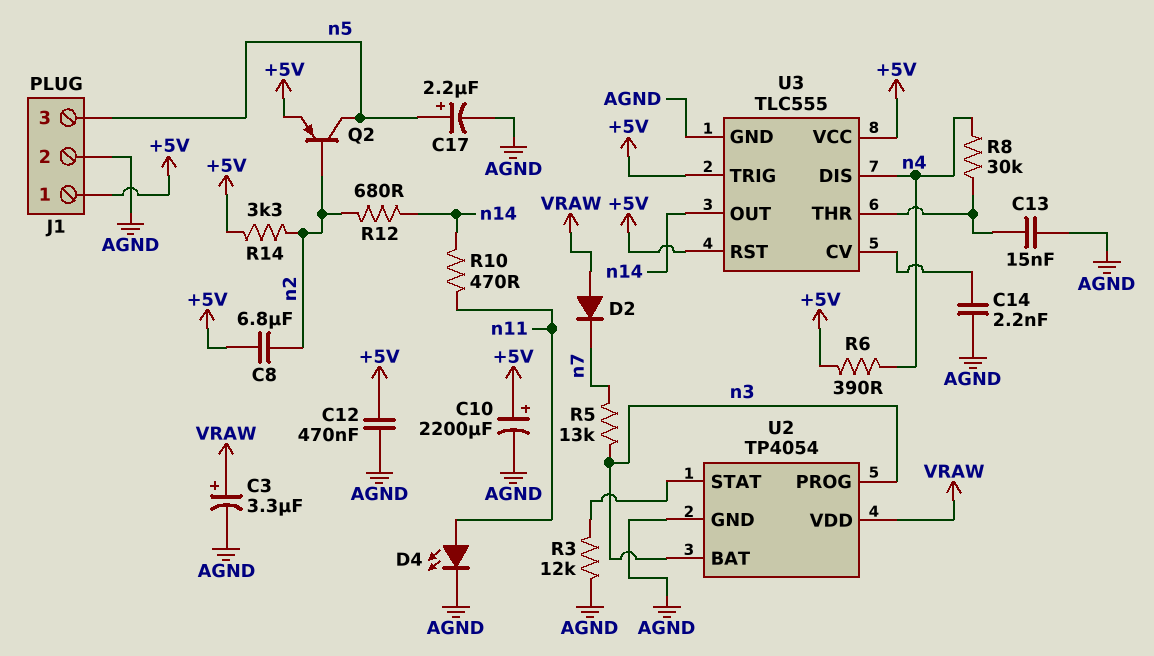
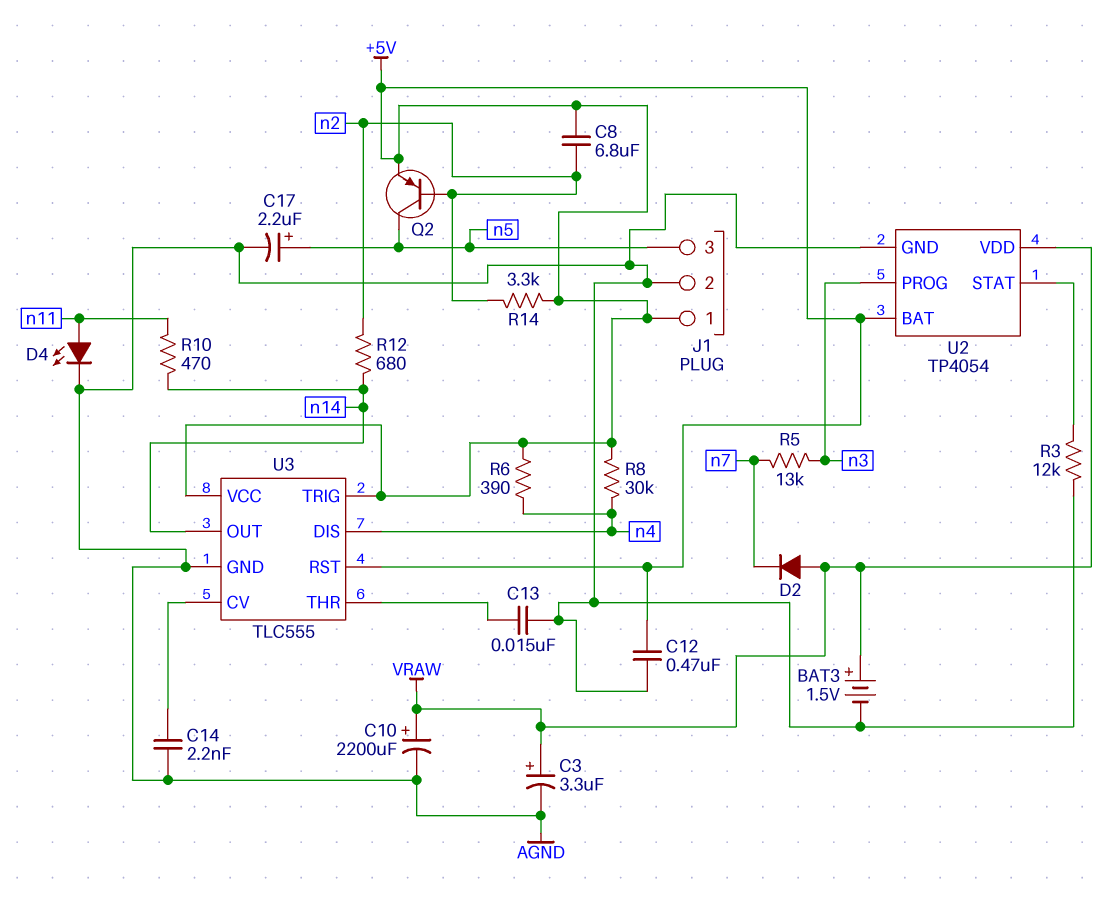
BAT3: none -> 1.5V (plus VRAW, minus AGND)
C10: 2200uF (plus +5V, minus AGND) -> 2200uF (plus VRAW, minus AGND)
R8: 30k (U3/THR, n4) -> 30k (+5V, n4)
U2 pin BAT: n3 -> +5V

